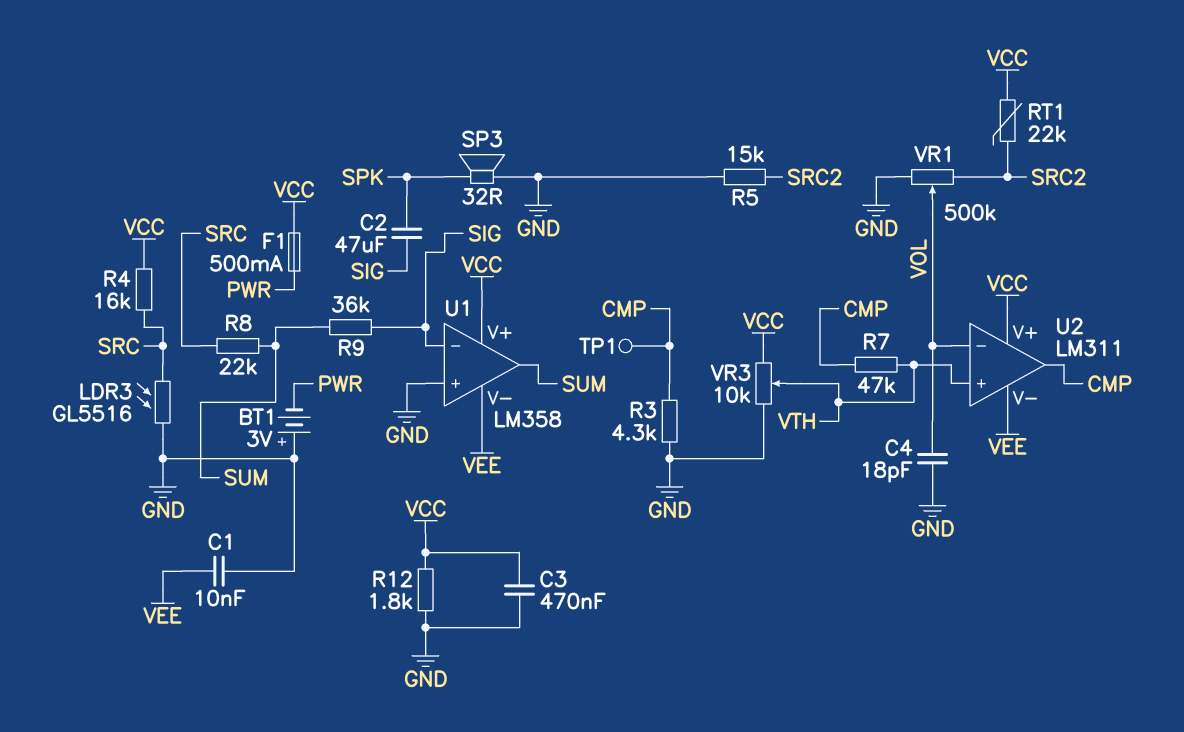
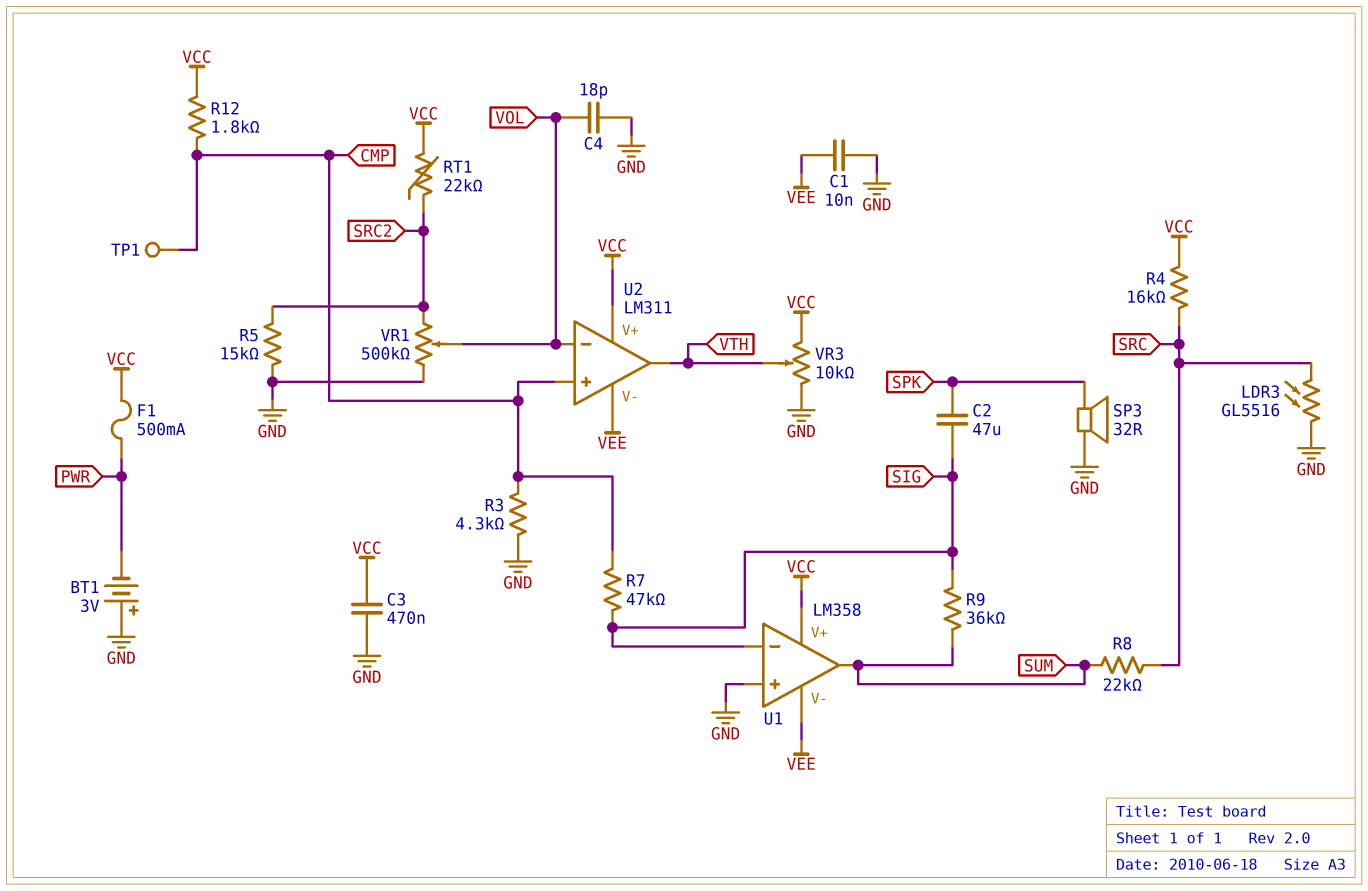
R7: 47k (CMP, VTH) -> 47k (CMP, SIG)
R12: 1.8k (GND, VCC) -> 1.8k (CMP, VCC)
U2 pin in+: VTH -> CMP
U2 pin out: CMP -> VTH

